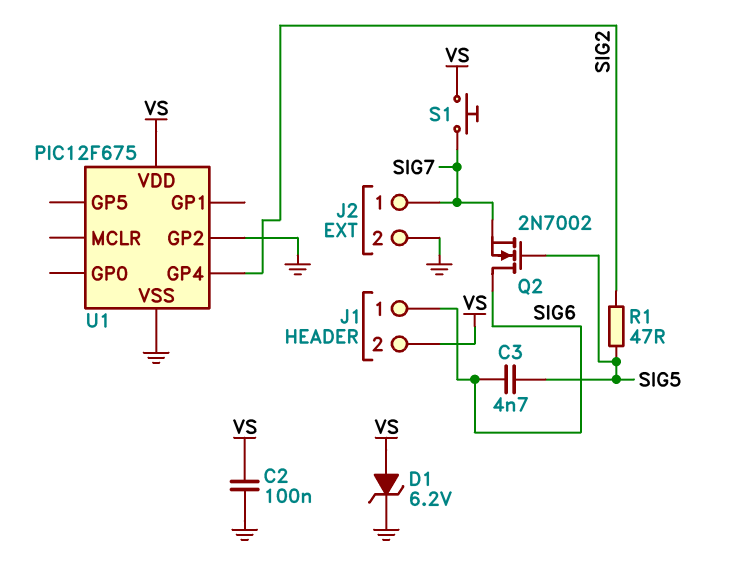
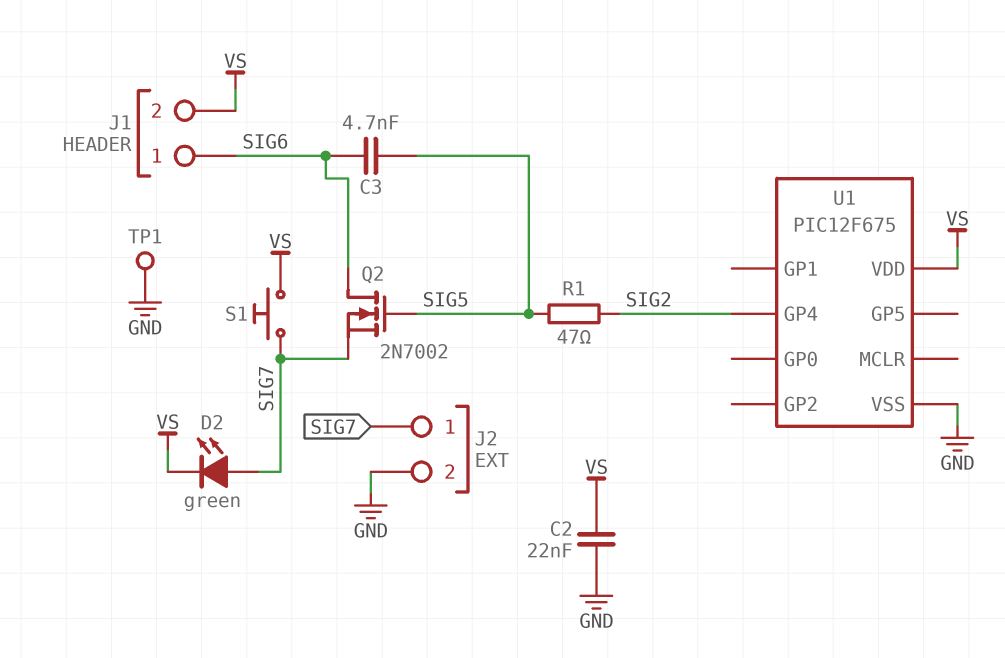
C2: 100nF (GND, VS) -> 22nF (GND, VS)
D1: zener 6.2V (A VS, K GND) -> none
D2: none -> LED green (A SIG7, K VS)
TP1: none -> test point (GND)
U1 pin GP2: GND -> none

